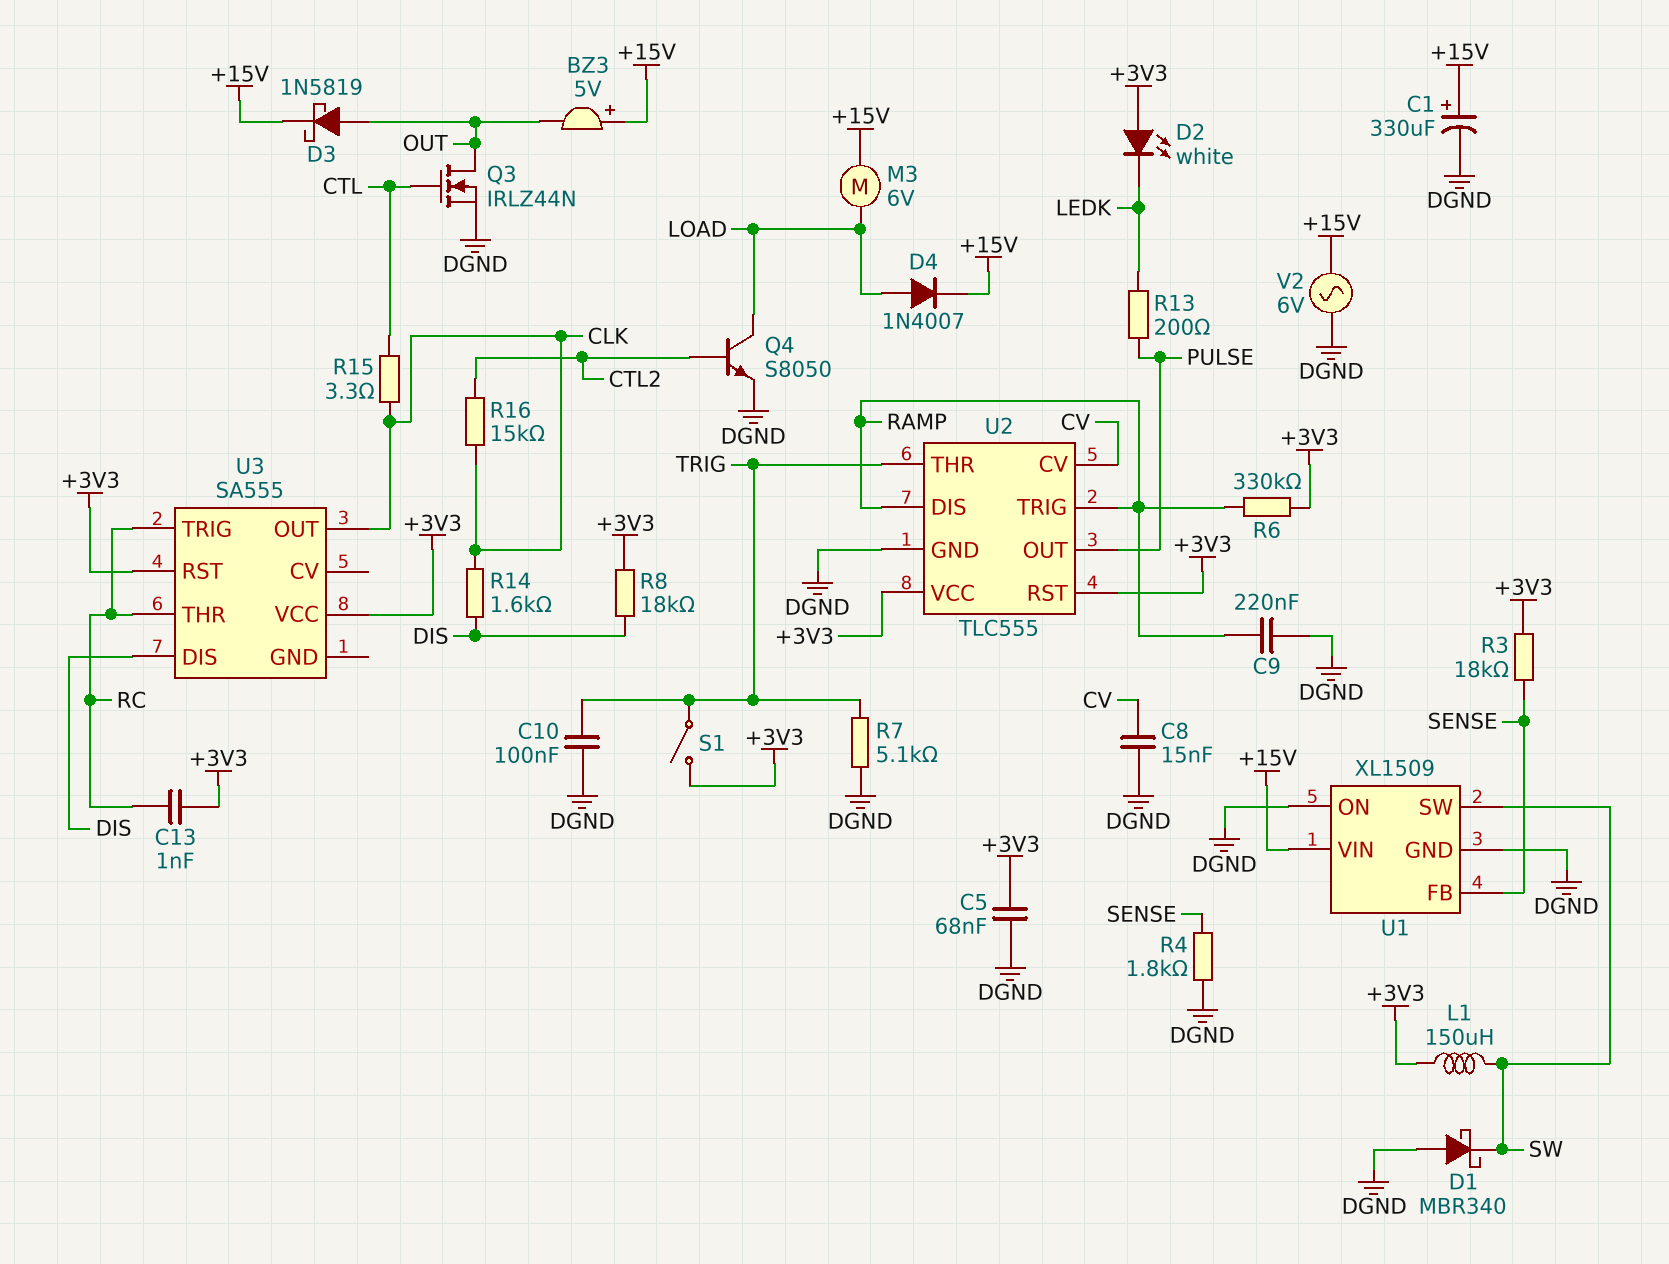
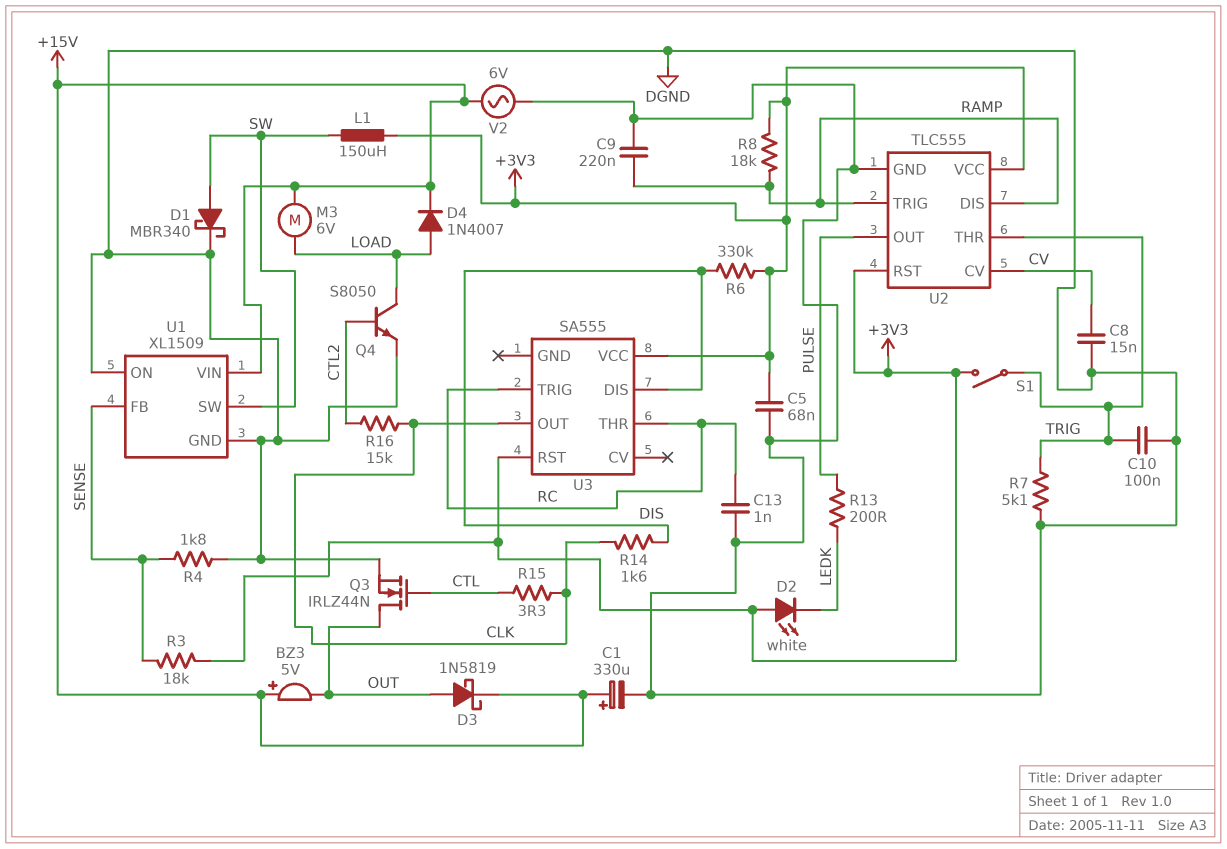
C13: 1nF (+3V3, RC) -> 1nF (DGND, RC)
D1: schottky MBR340 (A DGND, K SW) -> schottky MBR340 (A SW, K DGND)
R6: 330k (+3V3, RAMP) -> 330k (+3V3, DIS)
R8: 18k (+3V3, DIS) -> 18k (+3V3, RAMP)

